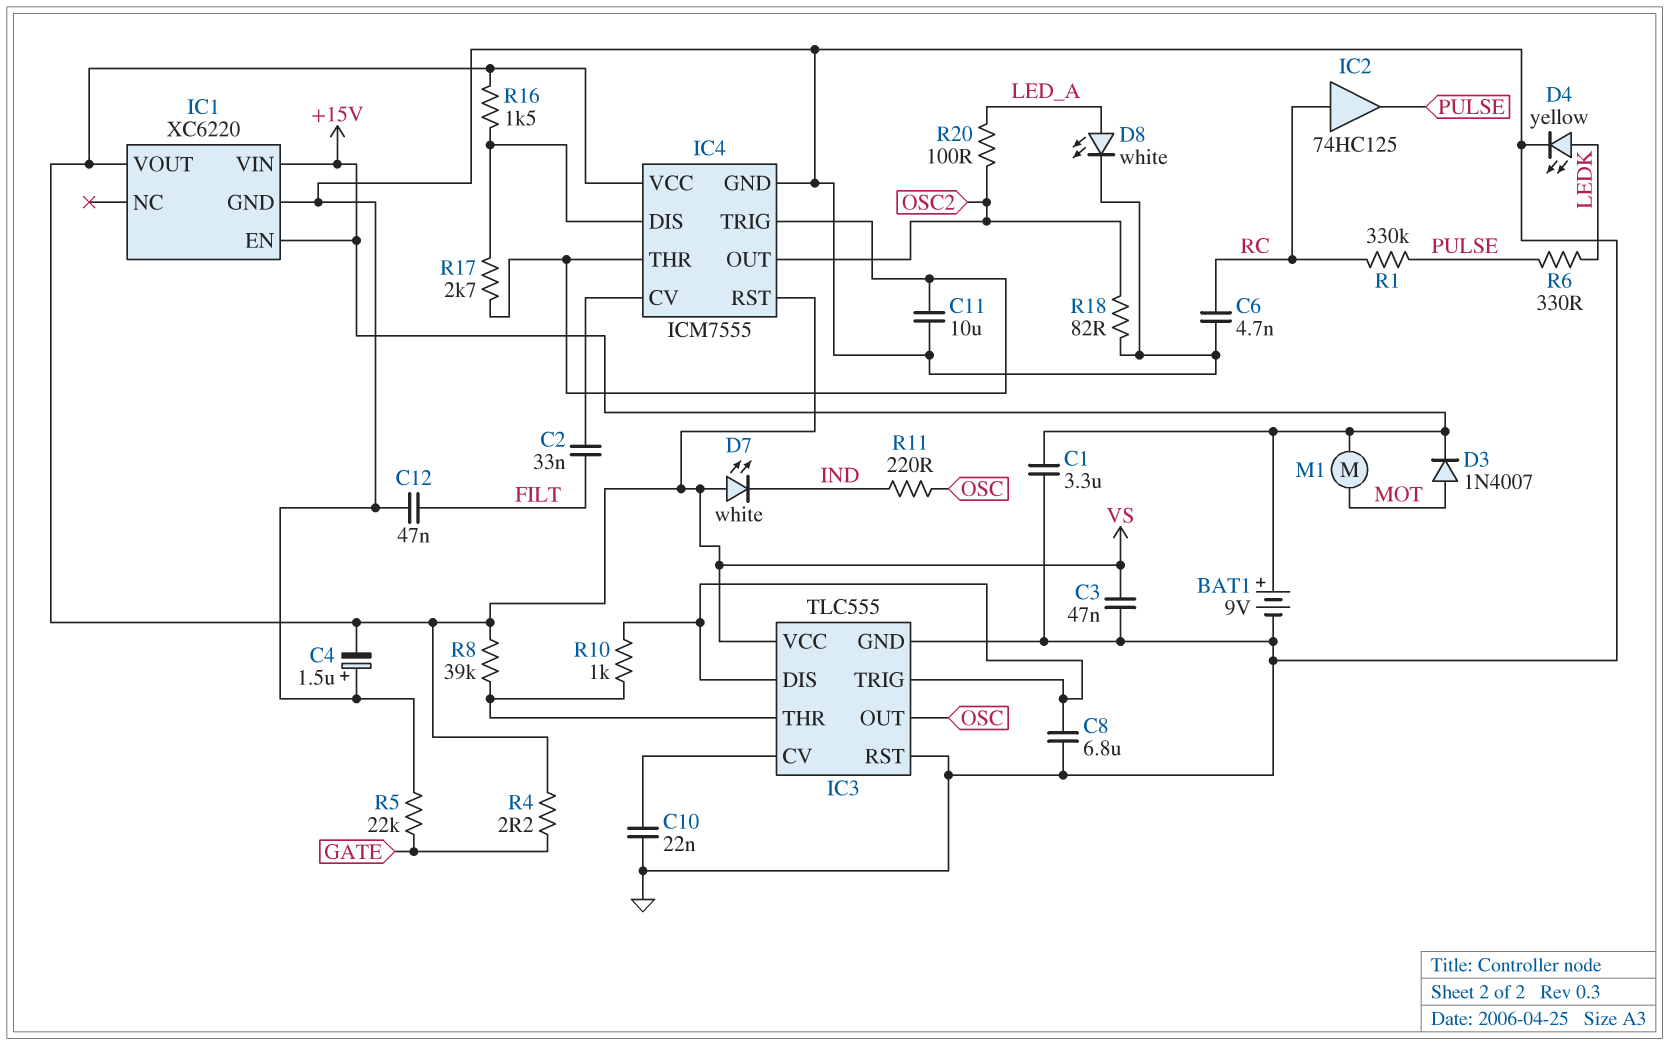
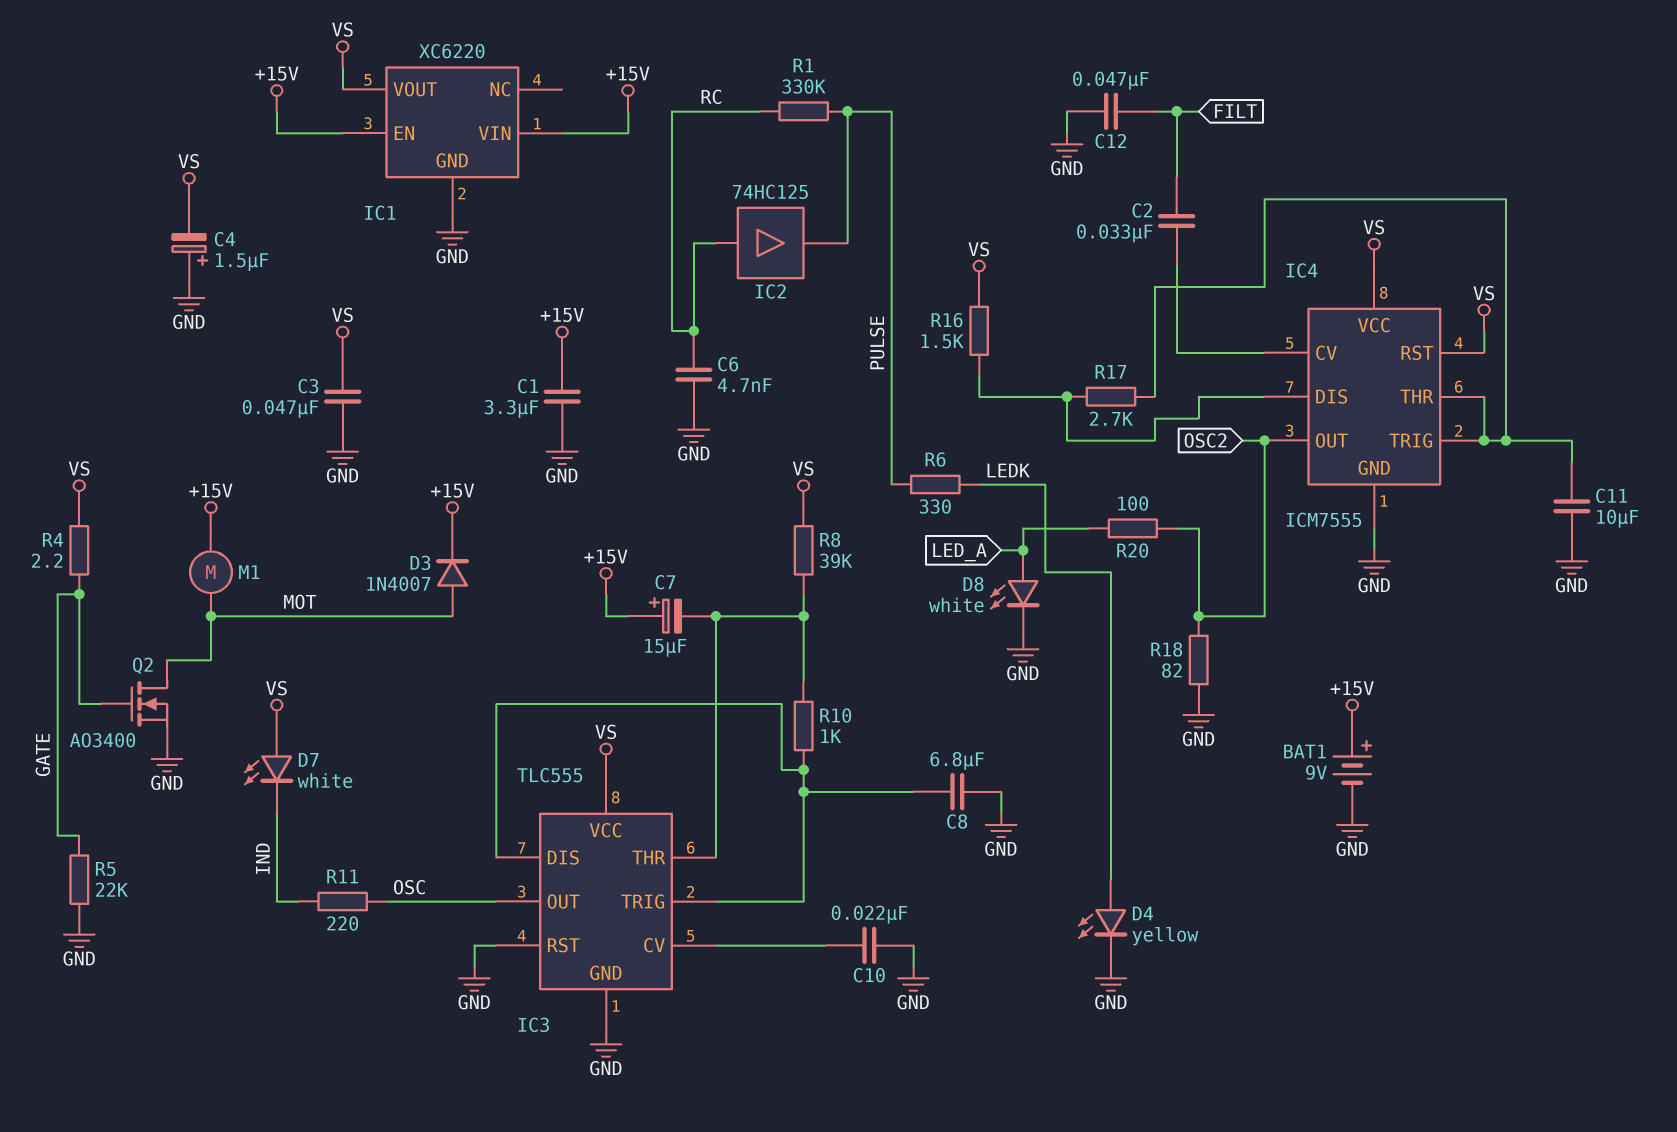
C7: none -> 15uF (plus +15V, minus IC3/THR)
Q2: none -> NMOS AO3400 (G GATE, D MOT, S GND)

